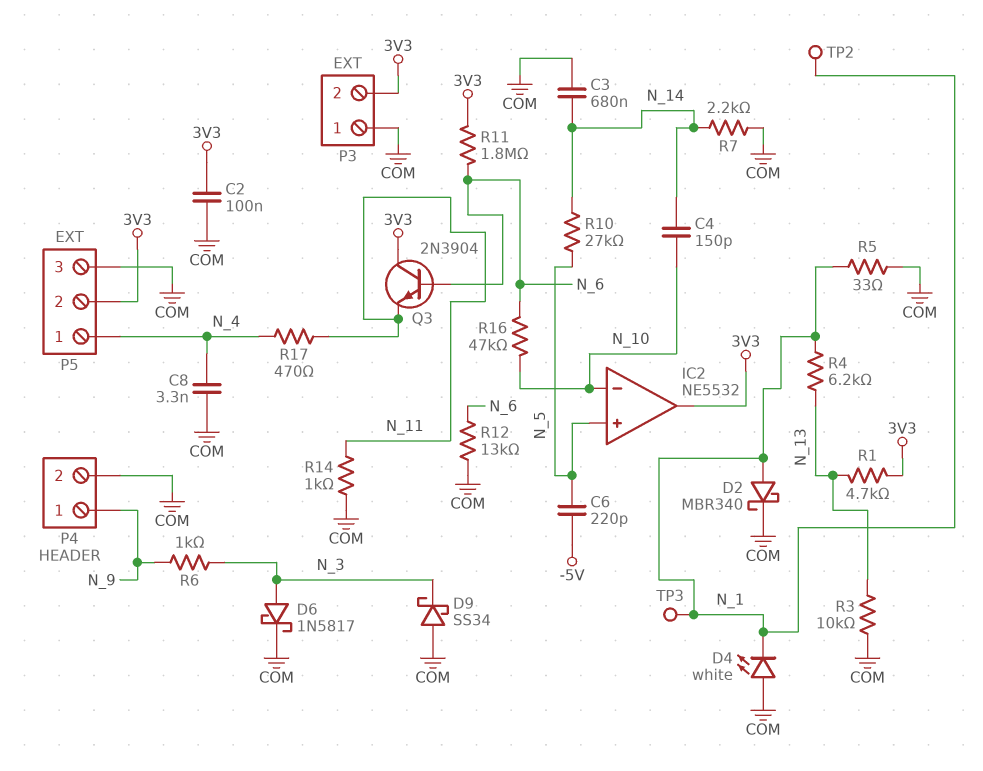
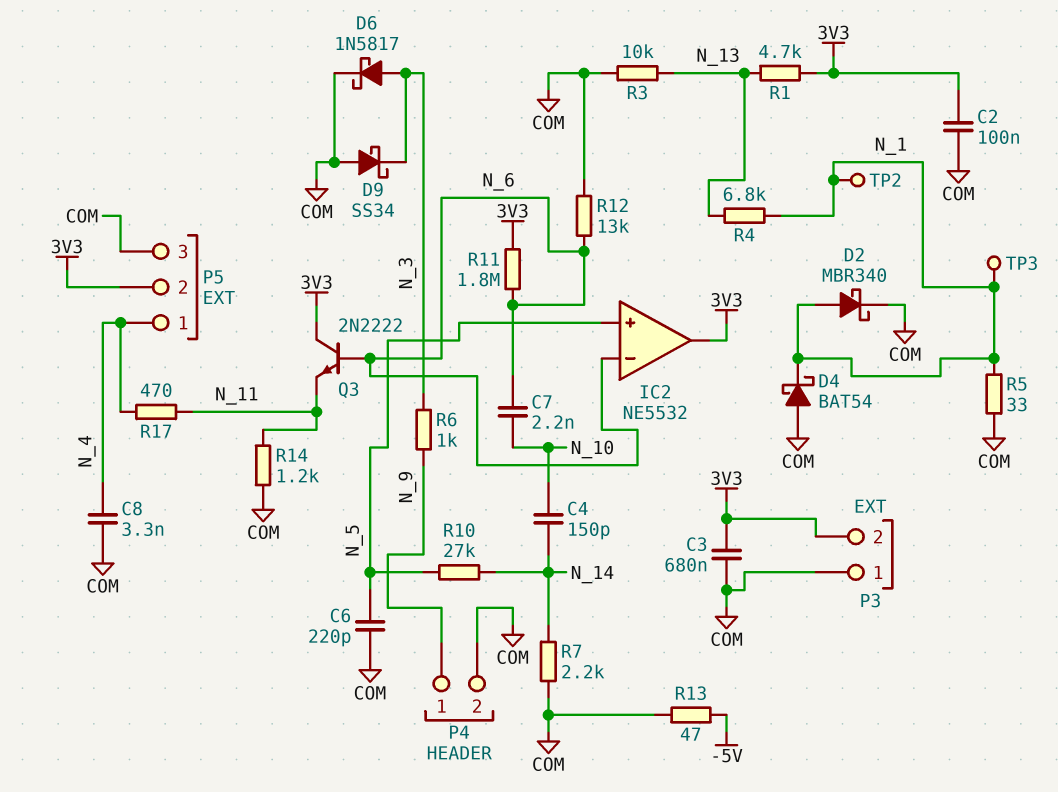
C3: 680nF (COM, N_14) -> 680nF (3V3, COM)
C6: 220pF (-5V, N_5) -> 220pF (COM, N_5)
C7: none -> 2.2nF (N_6, N_10)
D4: LED white (A COM, K N_1) -> schottky BAT54 (A COM, K N_1)
IC2 pin in-: N_10 -> N_6
Q3: NPN 2N3904 (B N_6, C 3V3, E N_11) -> NPN 2N2222 (B N_6, C 3V3, E N_11)
R4: 6.2k (N_1, N_13) -> 6.8k (N_1, N_13)
R13: none -> 47 (-5V, COM)
R14: 1k (COM, N_11) -> 1.2k (COM, N_11)
R16: 47k (N_6, N_10) -> none

